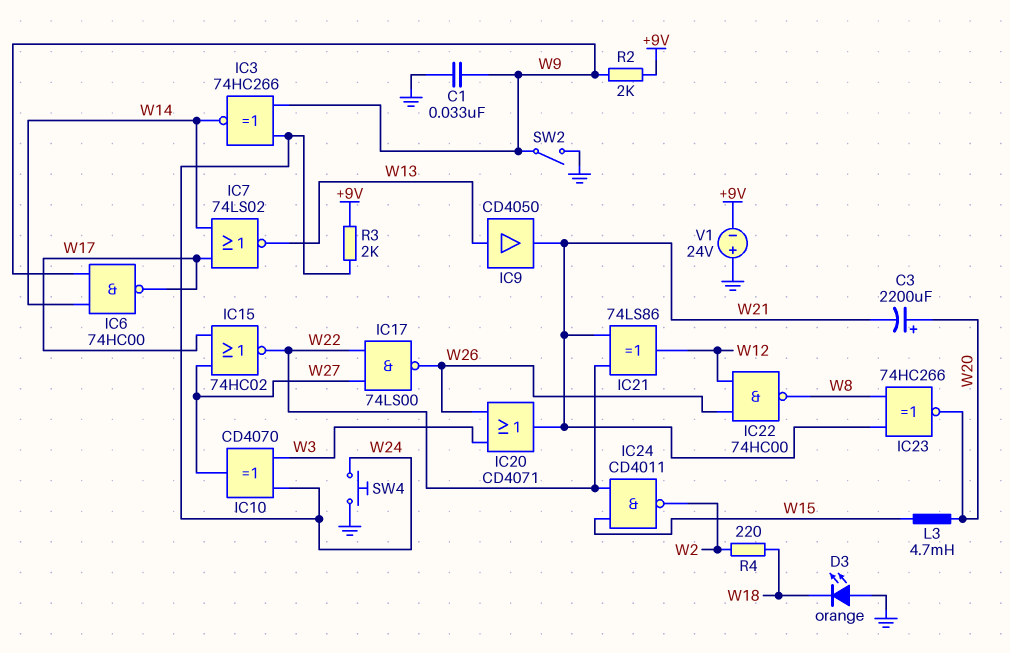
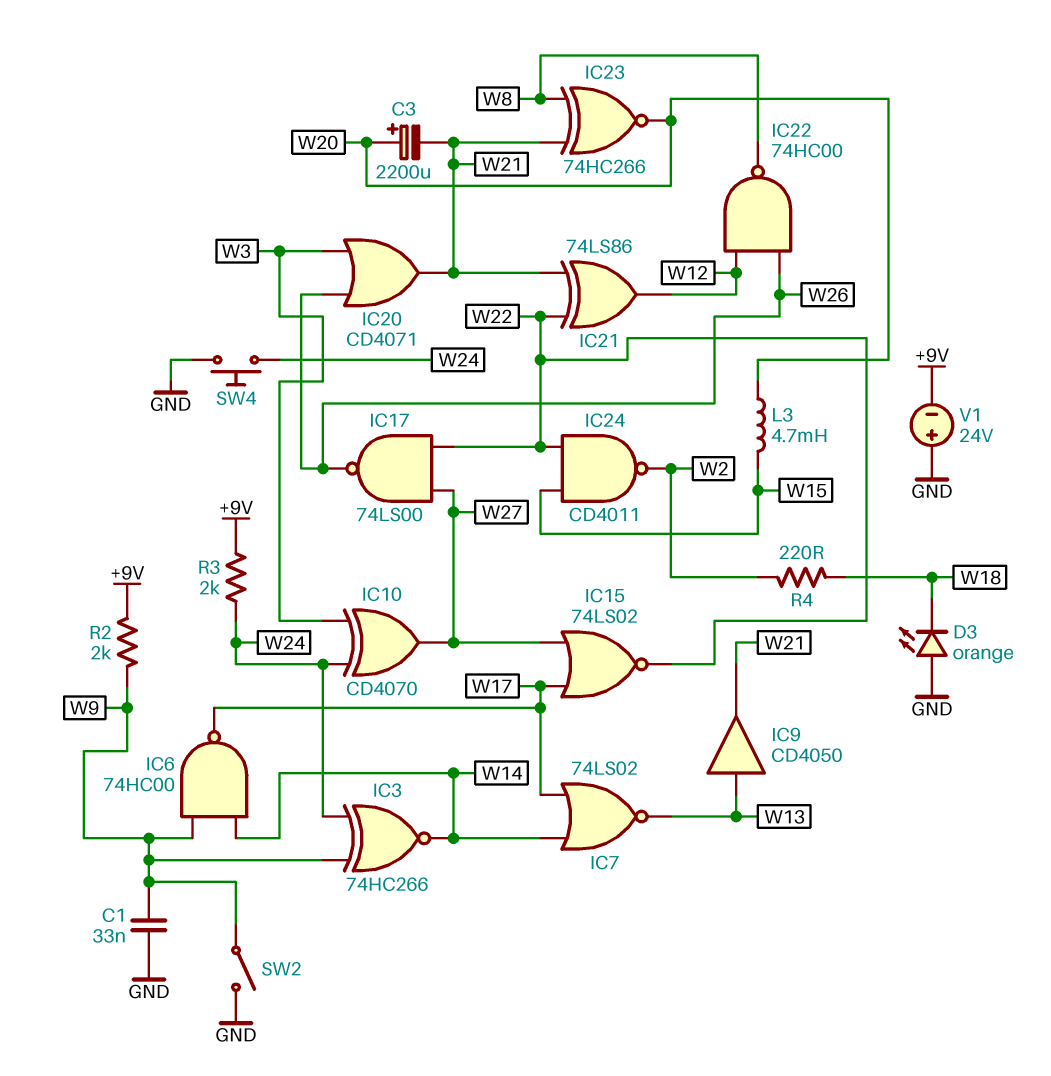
IC15: NOR 74HC02 (in W17, in W27, out W22) -> NOR 74LS02 (in W17, in W27, out W22)

